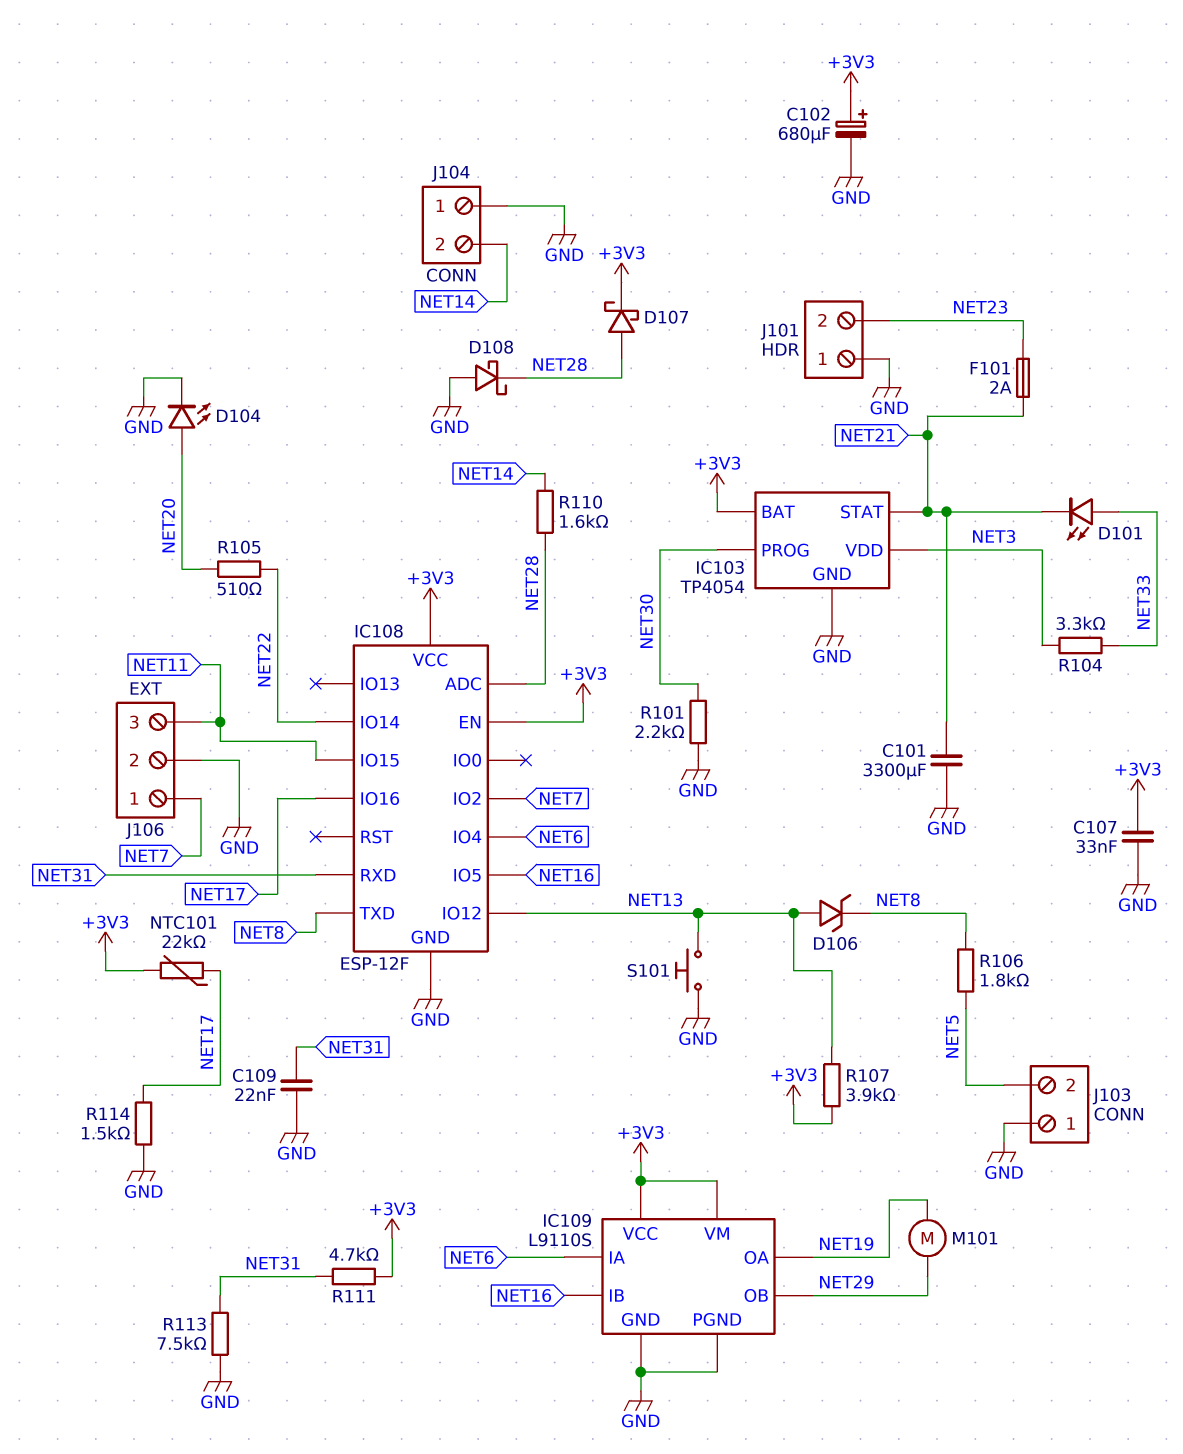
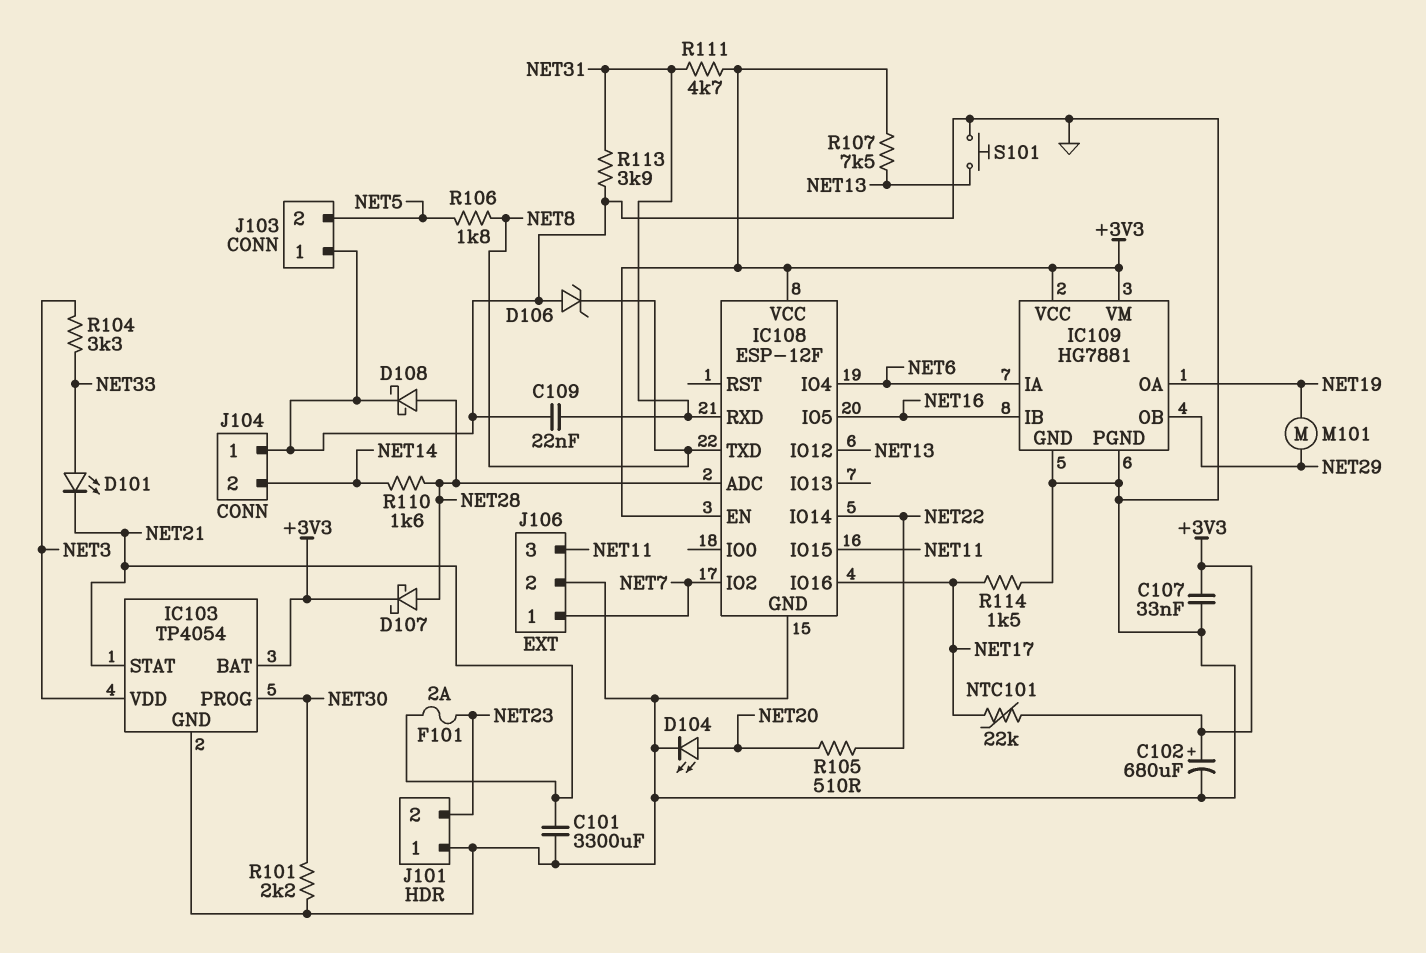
D106: zener (A NET13, K NET8) -> zener (A GND, K NET8)
D108: schottky (A GND, K NET28) -> schottky (A NET28, K GND)
IC109: L9110S -> HG7881
R107: 3.9k (+3V3, NET13) -> 7.5k (+3V3, NET13)
R113: 7.5k (GND, NET31) -> 3.9k (GND, NET31)

